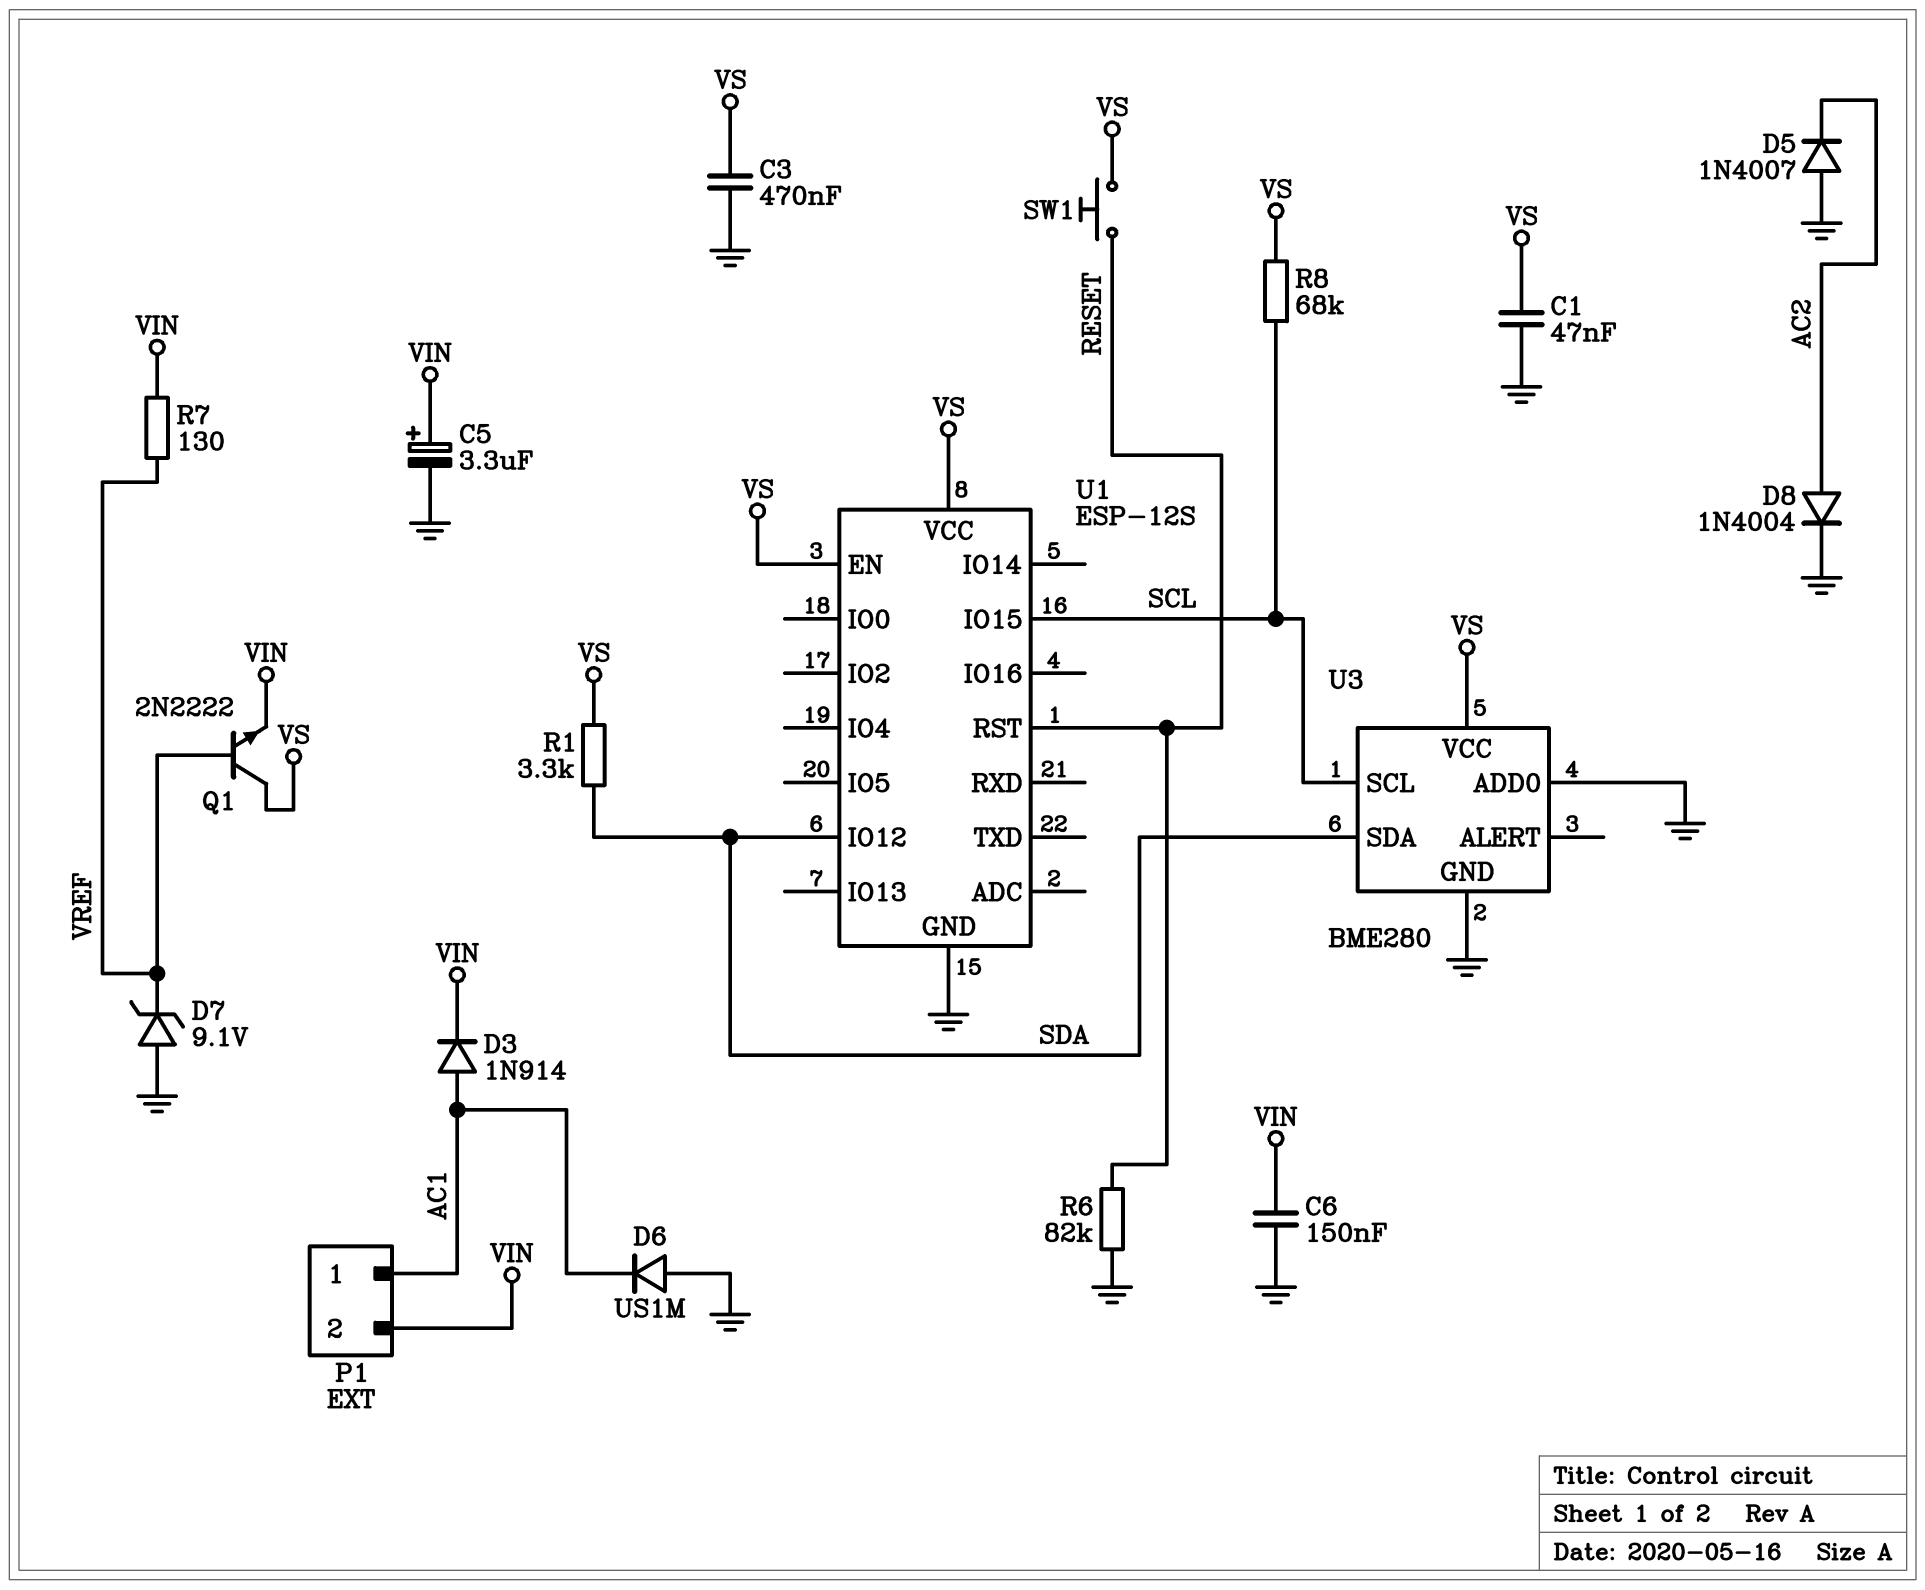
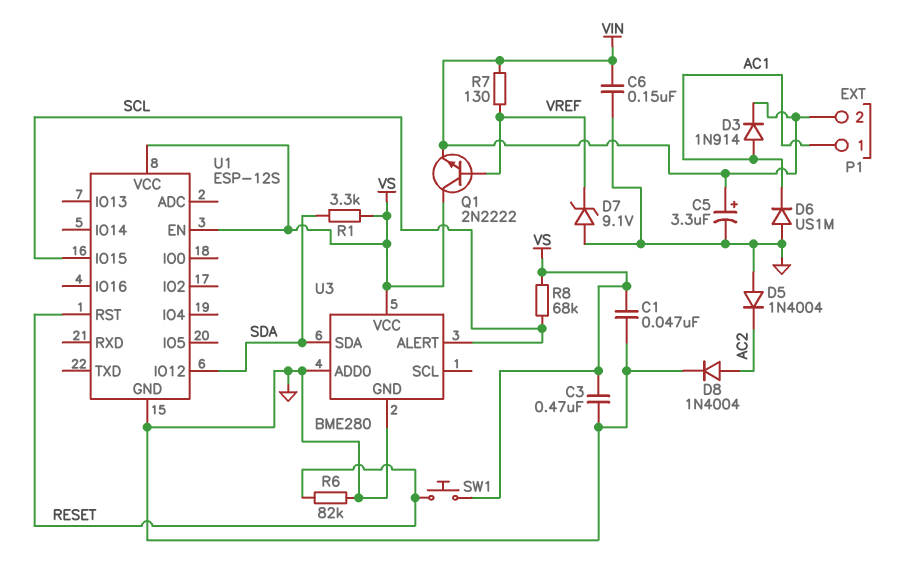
D5: diode 1N4007 (A GND, K AC2) -> diode 1N4004 (A GND, K AC2)
U3 pin ALERT: none -> SCL
U3 pin SCL: SCL -> none

